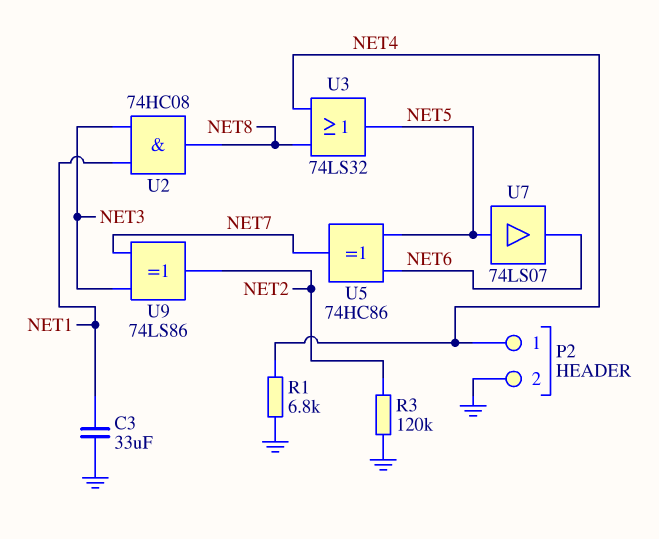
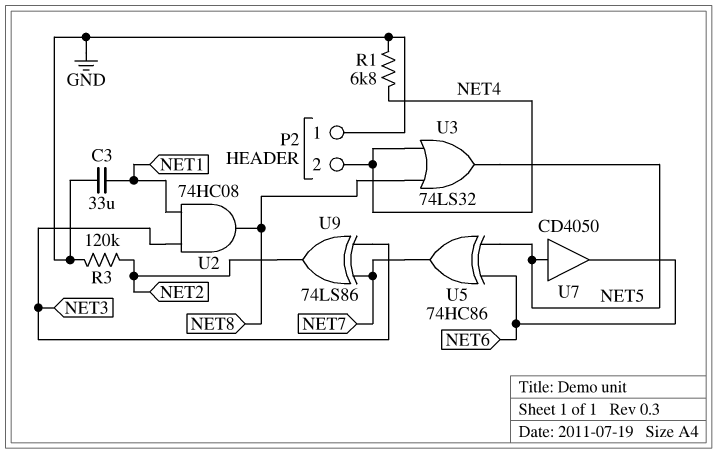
P2 pin 1: NET4 -> GND
P2 pin 2: GND -> NET4
U7: buffer 74LS07 (in NET5, out NET6) -> buffer CD4050 (in NET5, out NET6)

